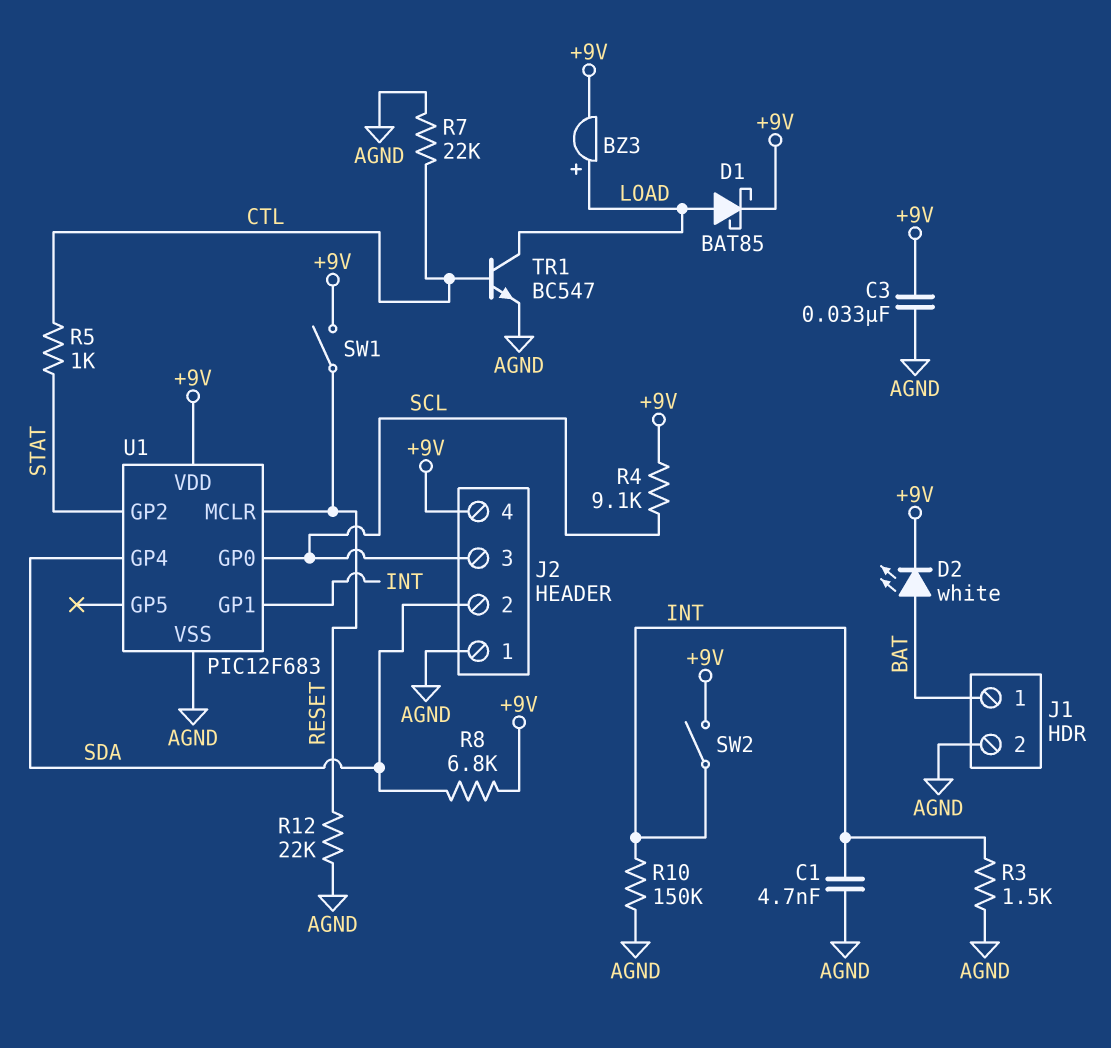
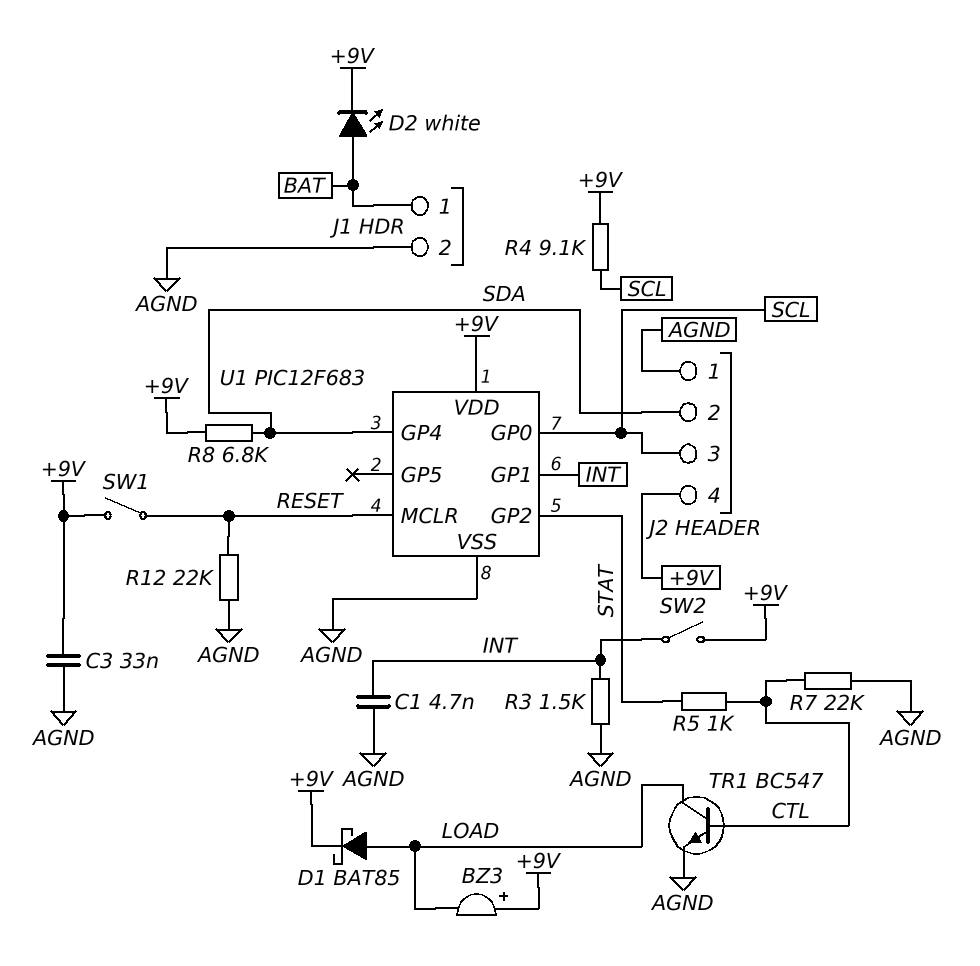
BZ3: buzzer (plus LOAD, minus +9V) -> buzzer (plus +9V, minus LOAD)
R10: 150k (AGND, INT) -> none

